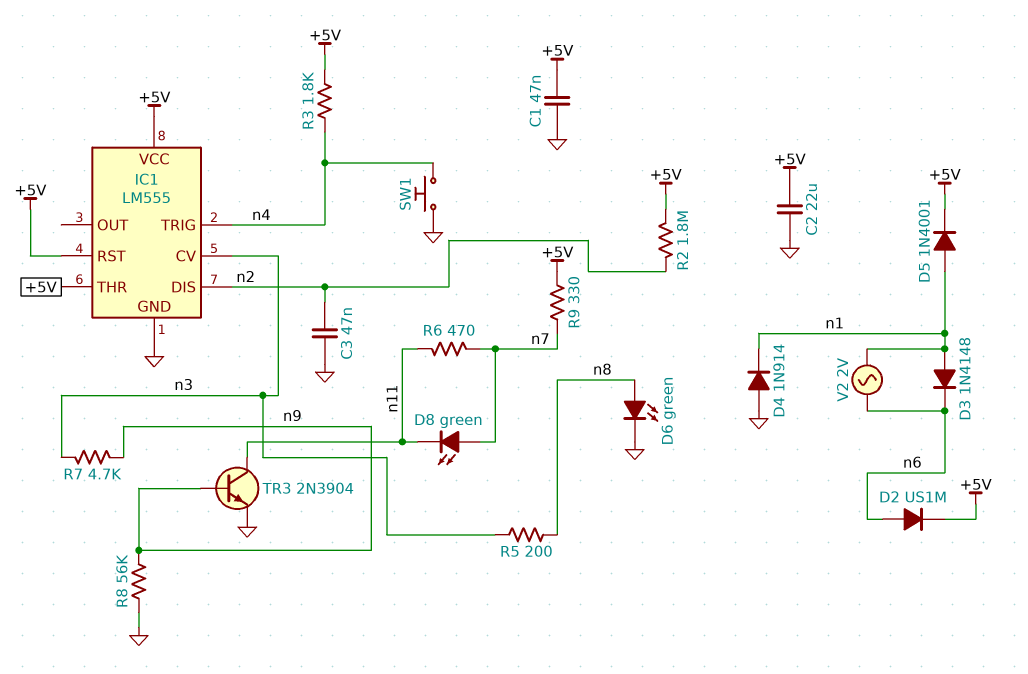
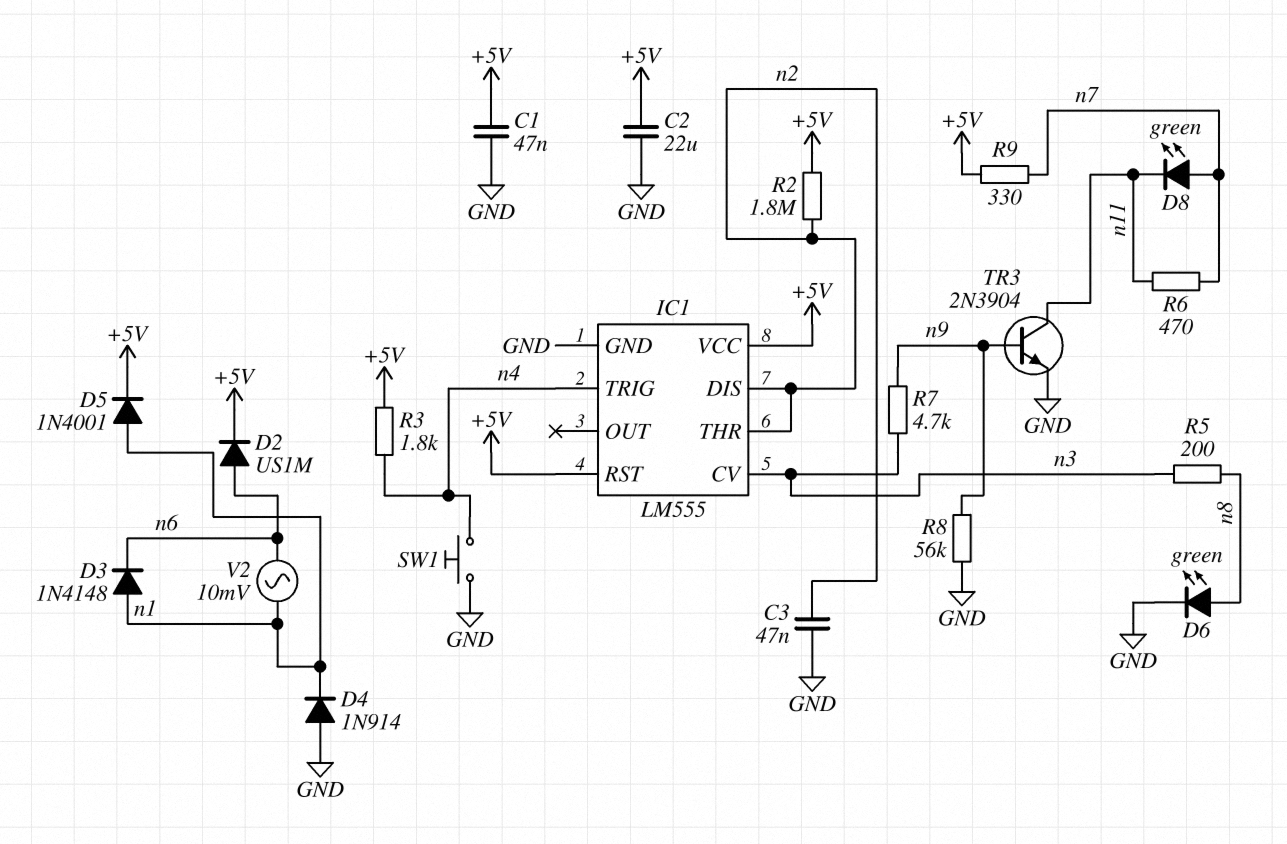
IC1 pin THR: +5V -> n2
V2: AC 2V (n1, n6) -> AC 10mV (n1, n6)

